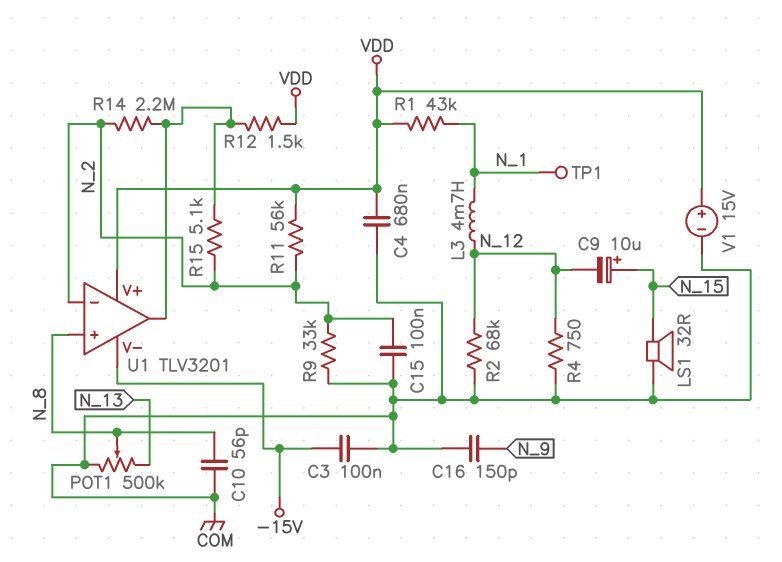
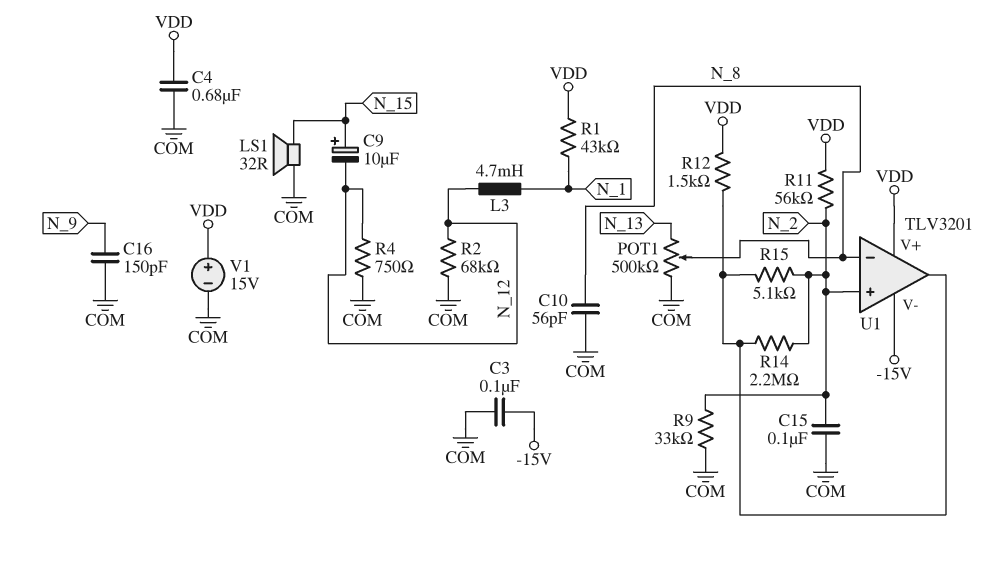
TP1: test point (N_1) -> none
U1 pin in+: N_8 -> N_2
U1 pin in-: N_2 -> N_8

